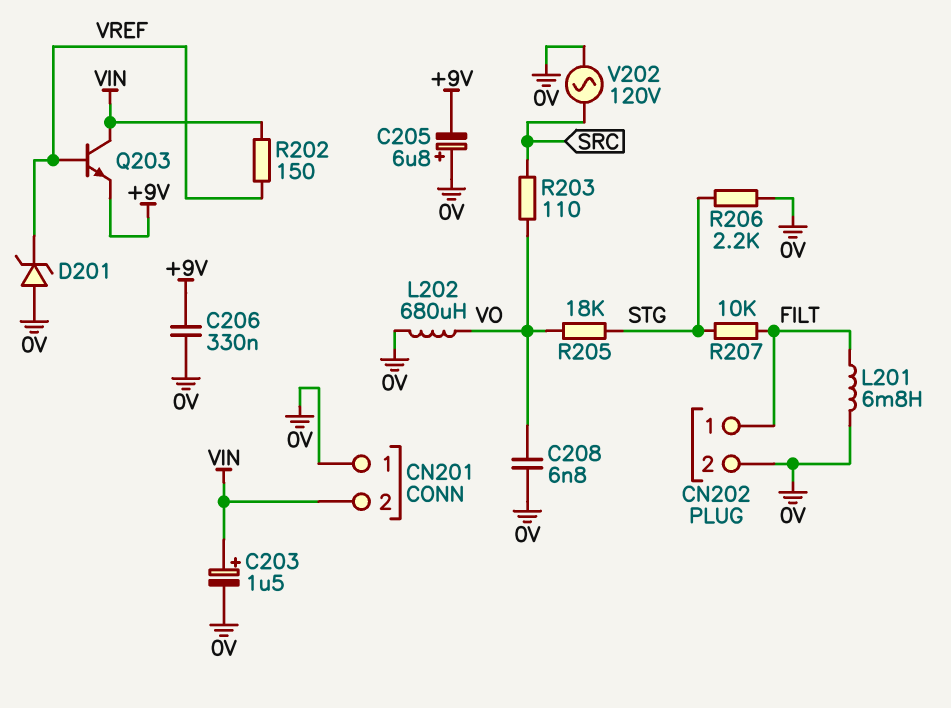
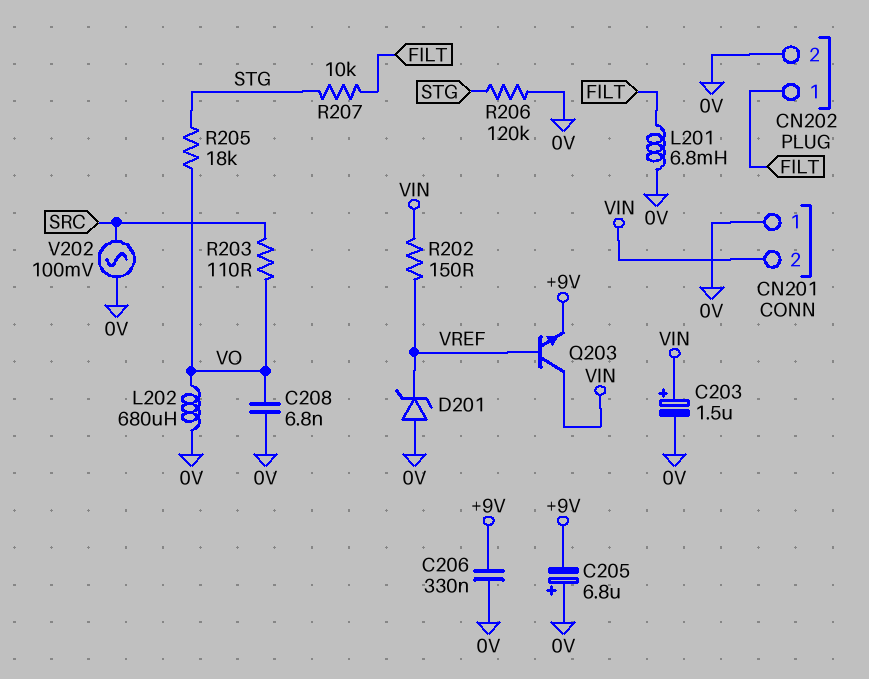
R206: 2.2k (0V, STG) -> 120k (0V, STG)
V202: AC 120V (0V, SRC) -> AC 100mV (0V, SRC)

